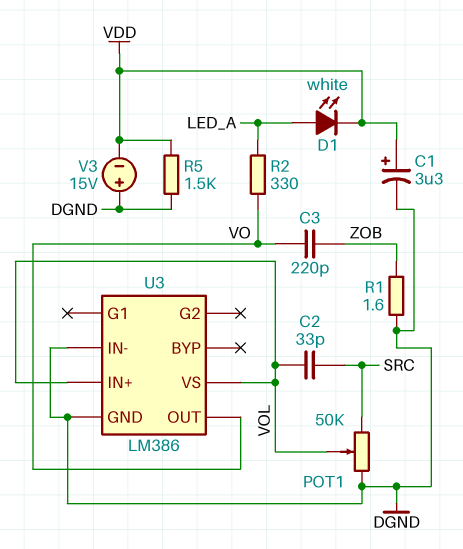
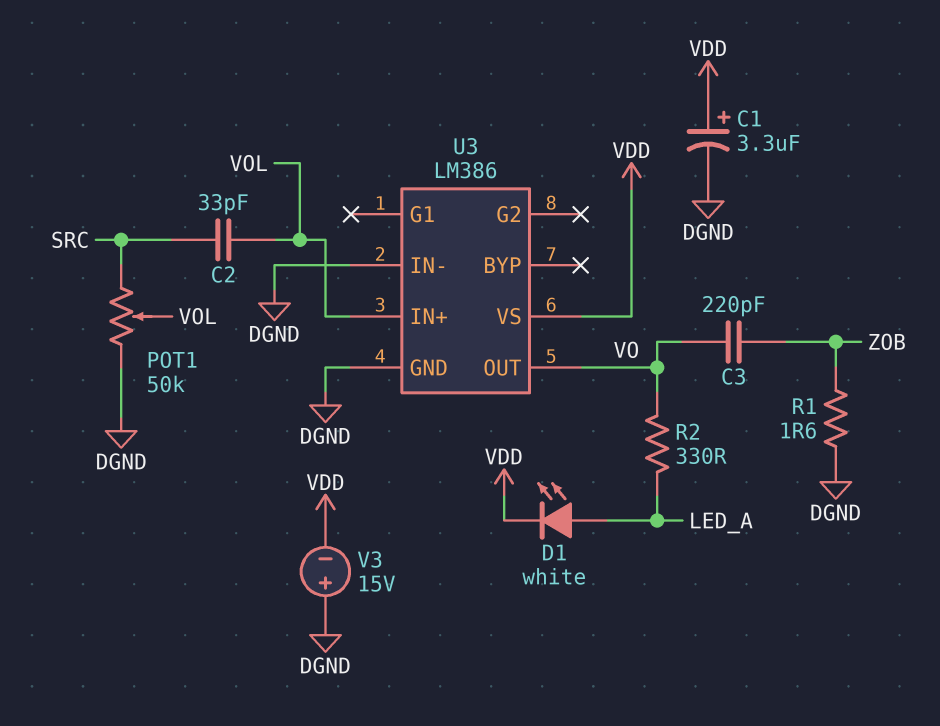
R5: 1.5k (DGND, VDD) -> none
U3 pin VS: VOL -> VDD

